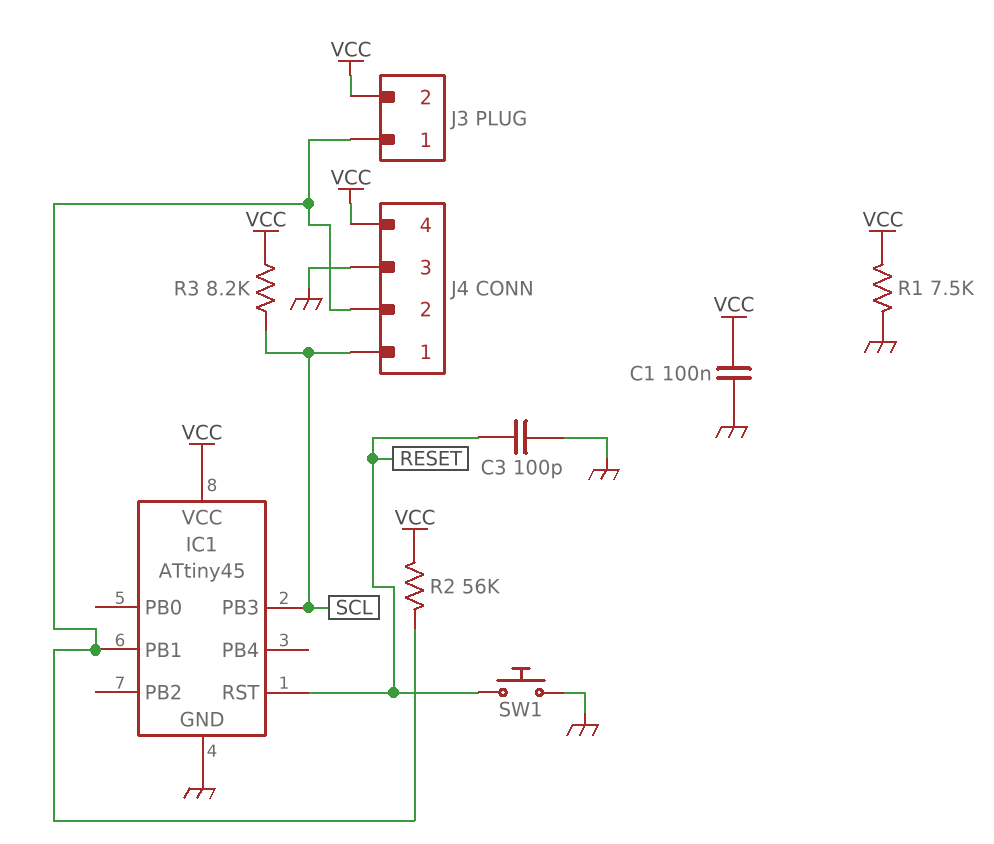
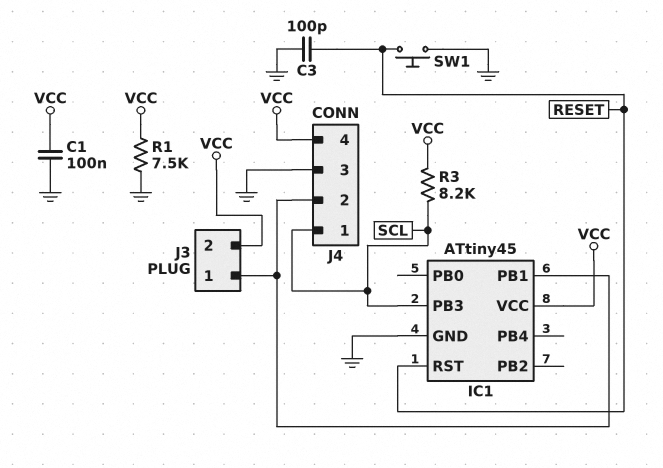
R2: 56k (IC1/PB1, VCC) -> none

